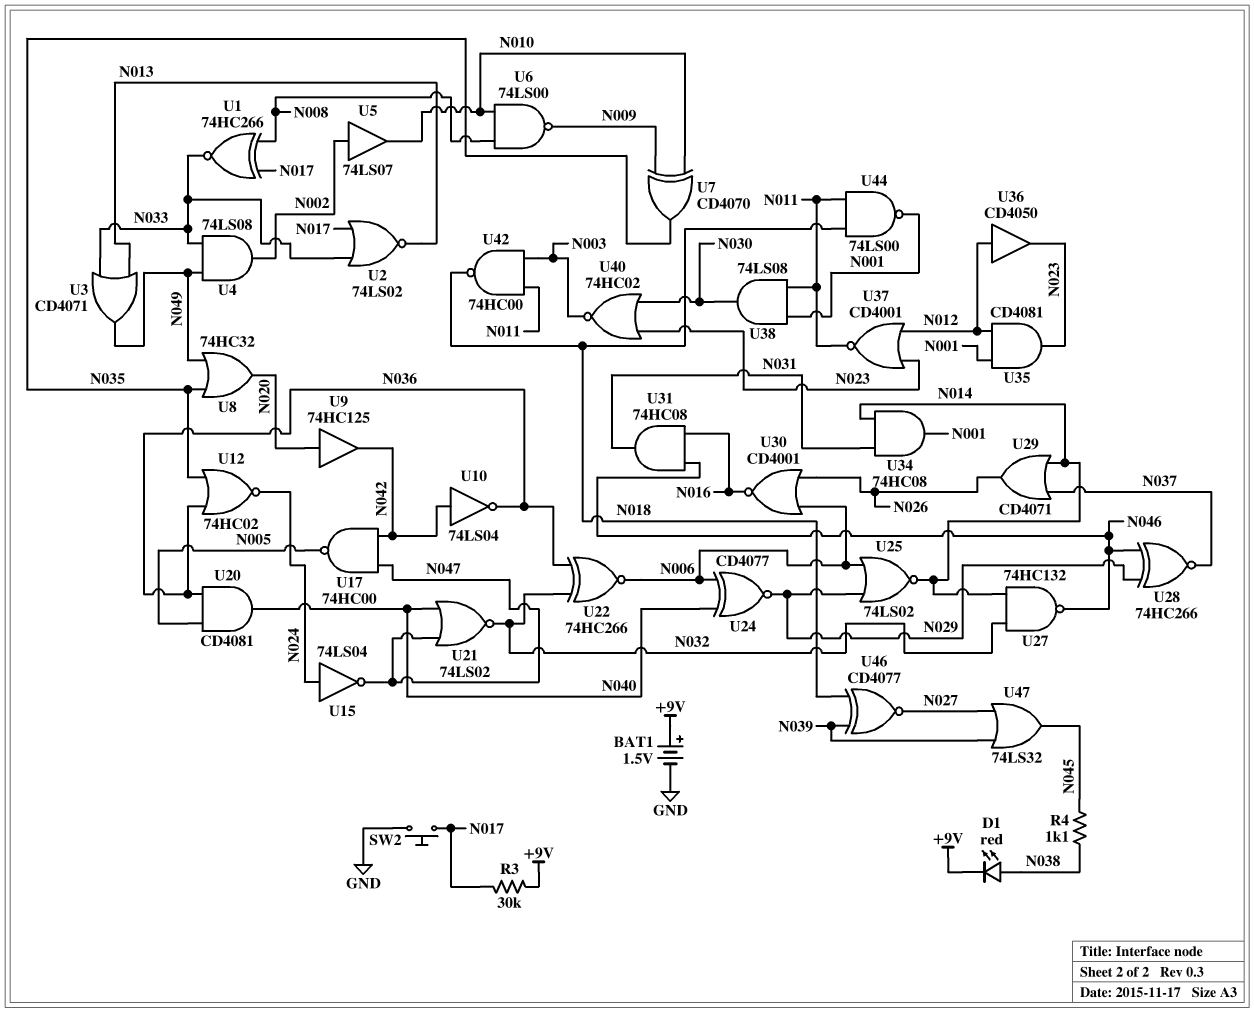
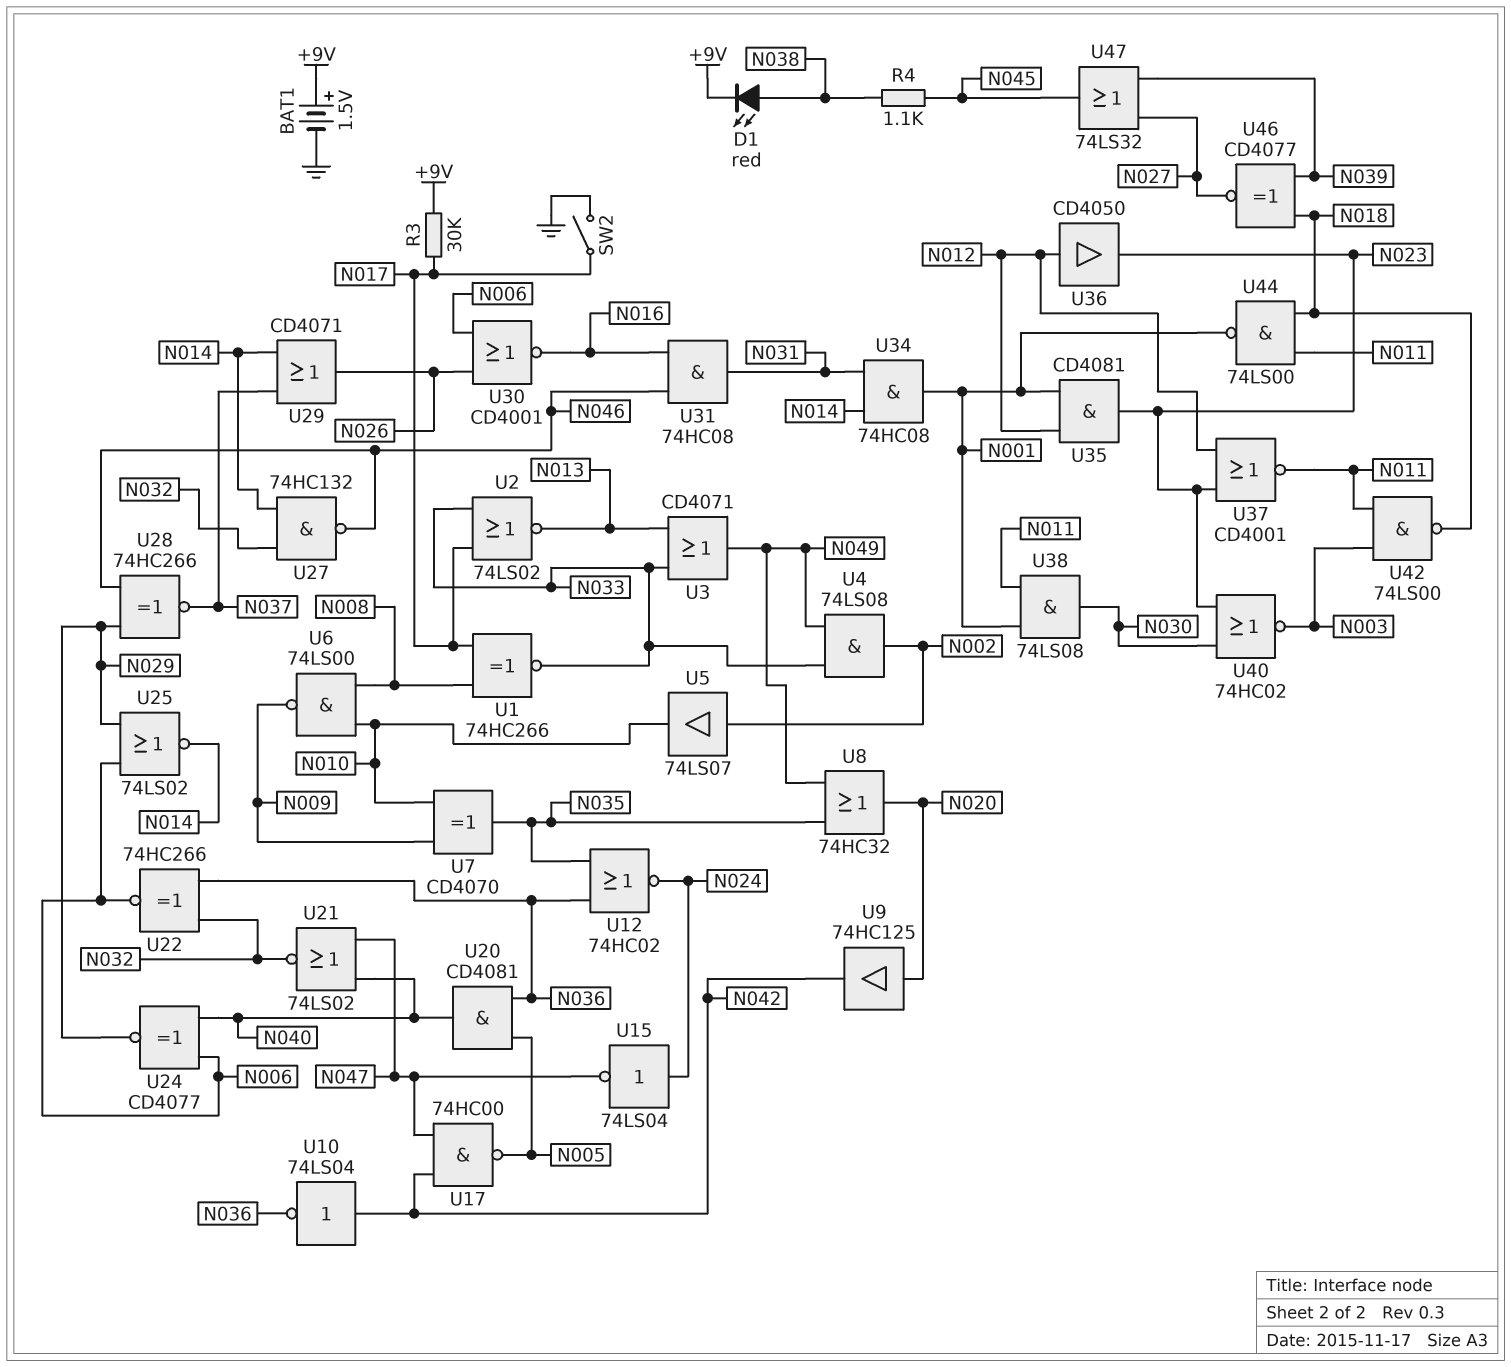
SW2: button (GND, N017) -> switch (GND, N017)
U42: NAND 74HC00 (in N003, in N011, out N018) -> NAND 74LS00 (in N003, in N011, out N018)

